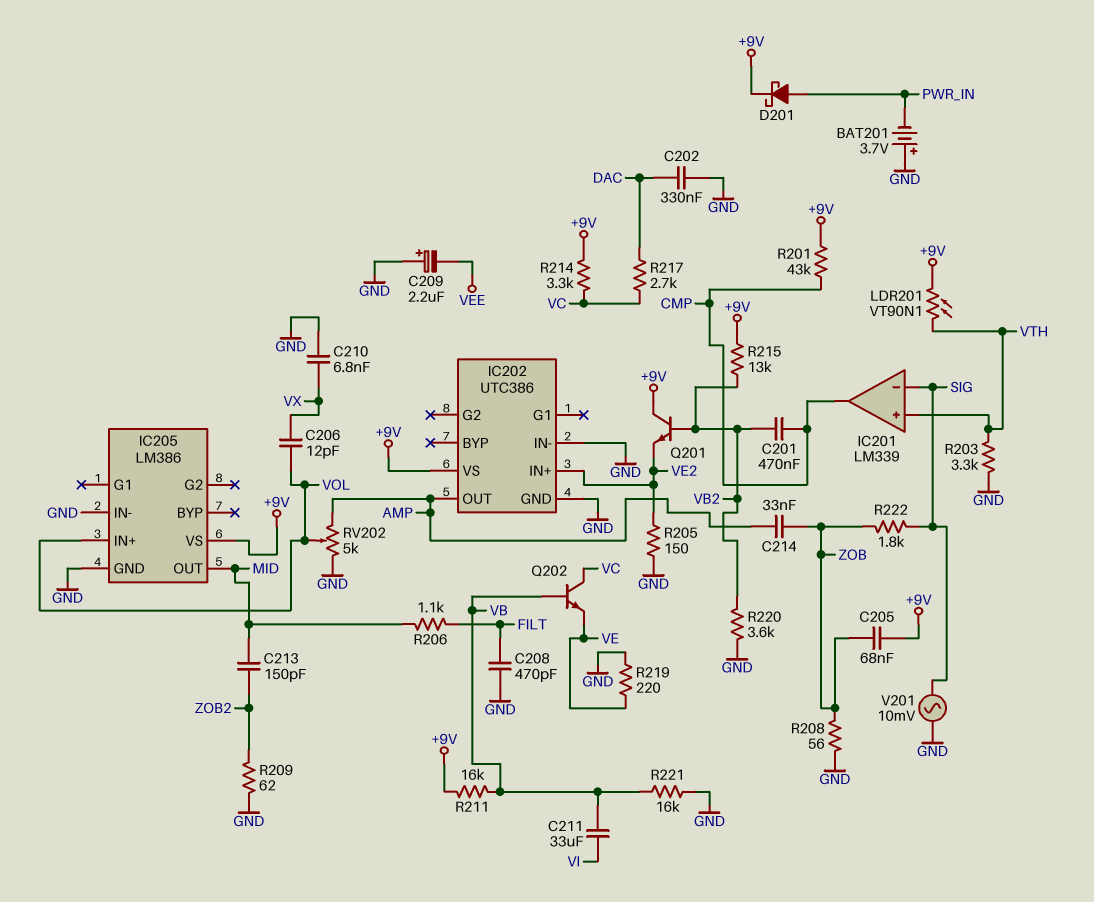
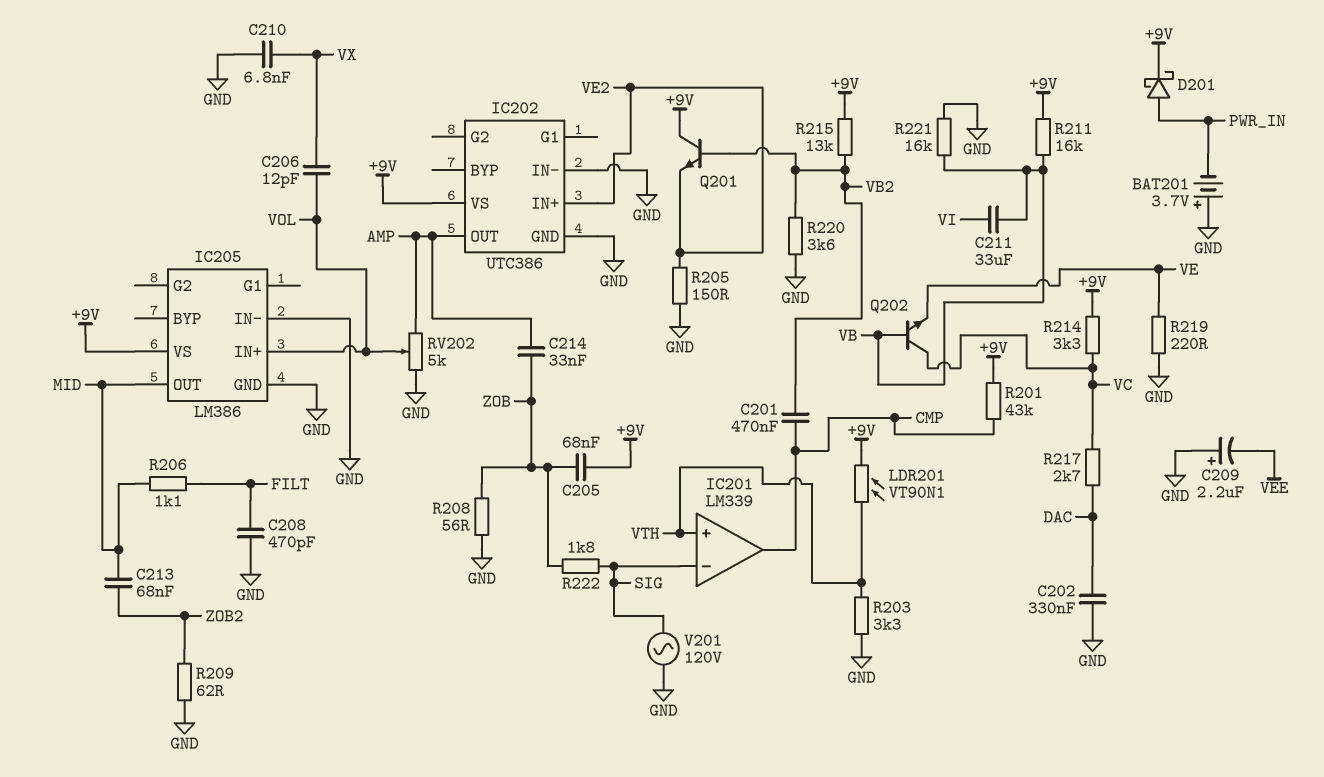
C213: 150pF (MID, ZOB2) -> 68nF (MID, ZOB2)
V201: AC 10mV (GND, SIG) -> AC 120V (GND, SIG)

